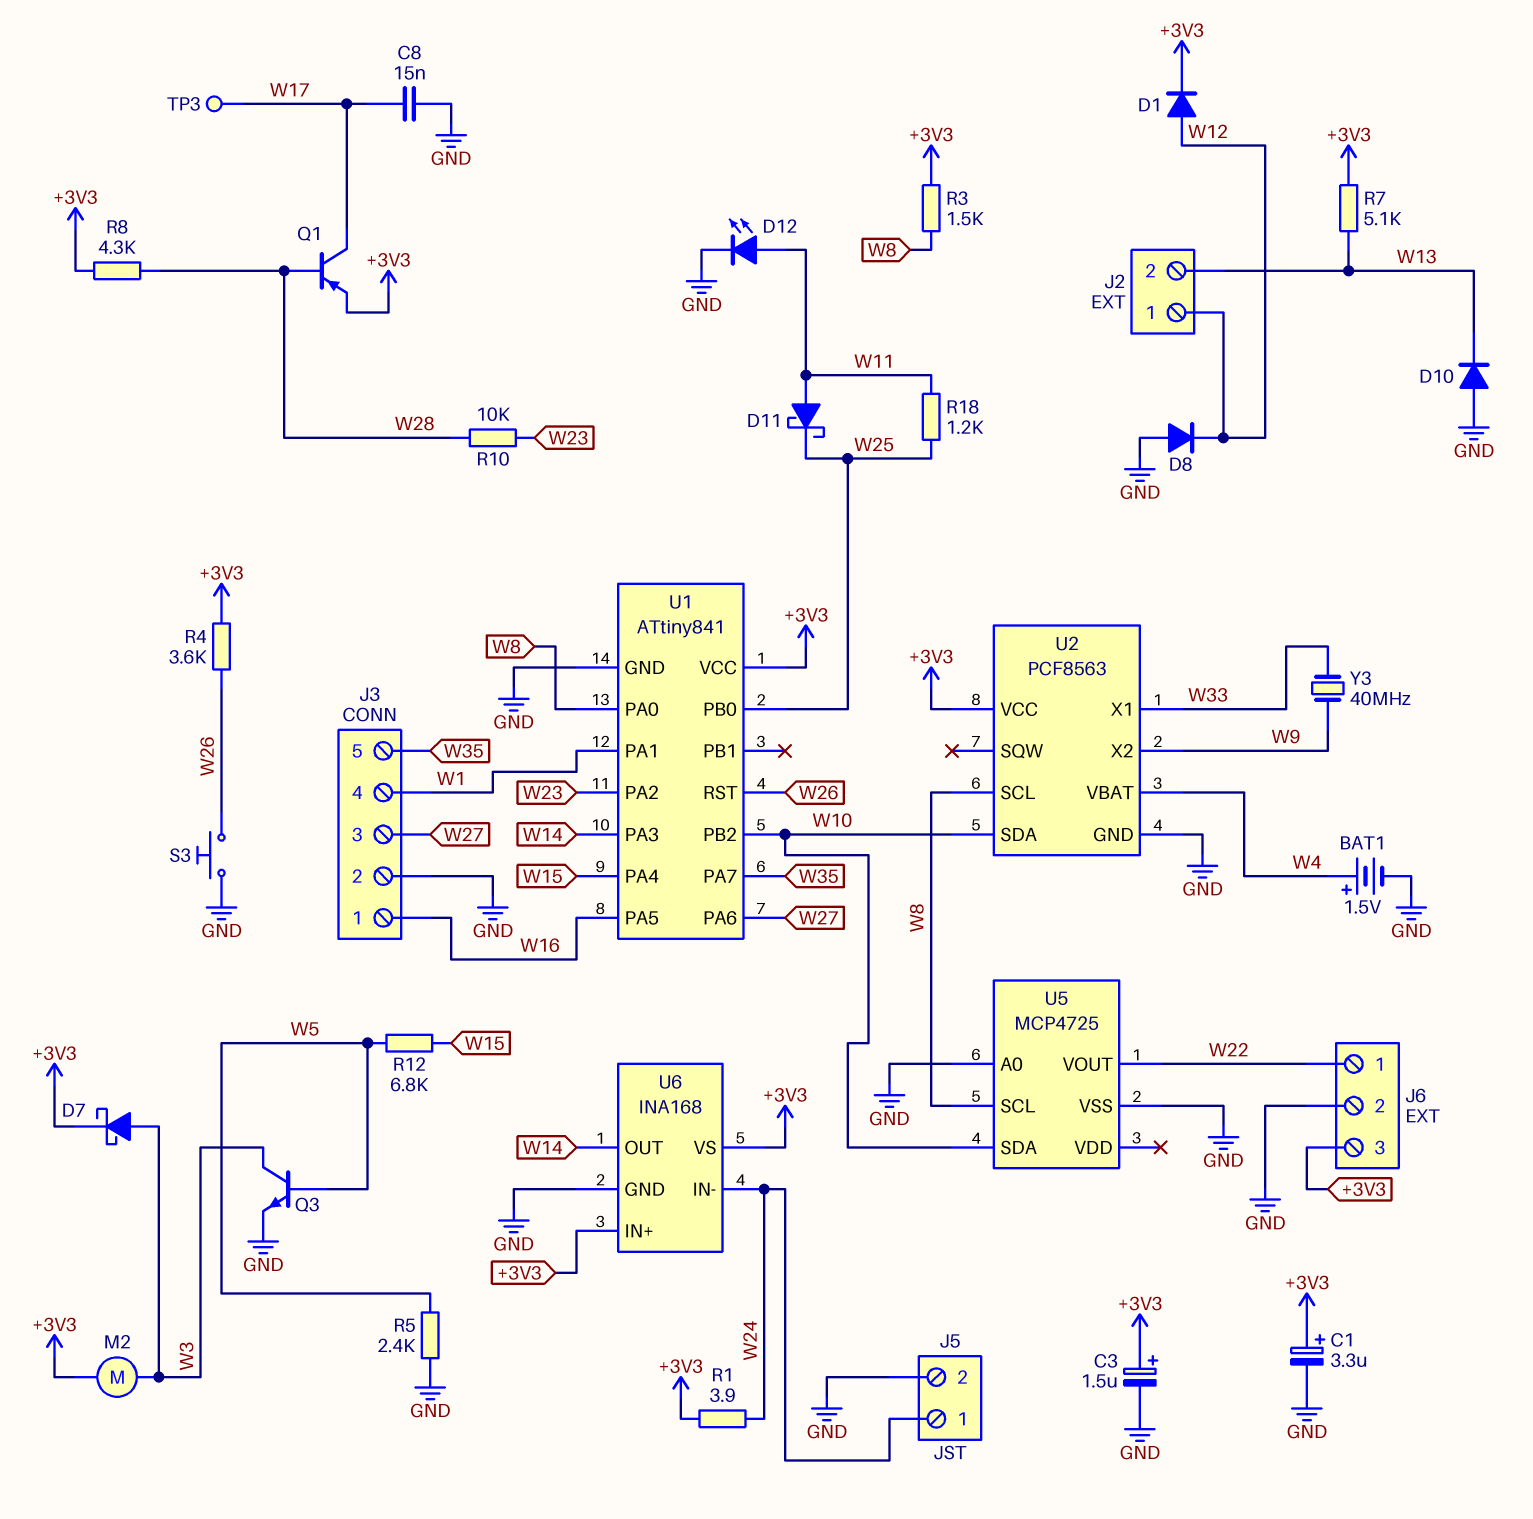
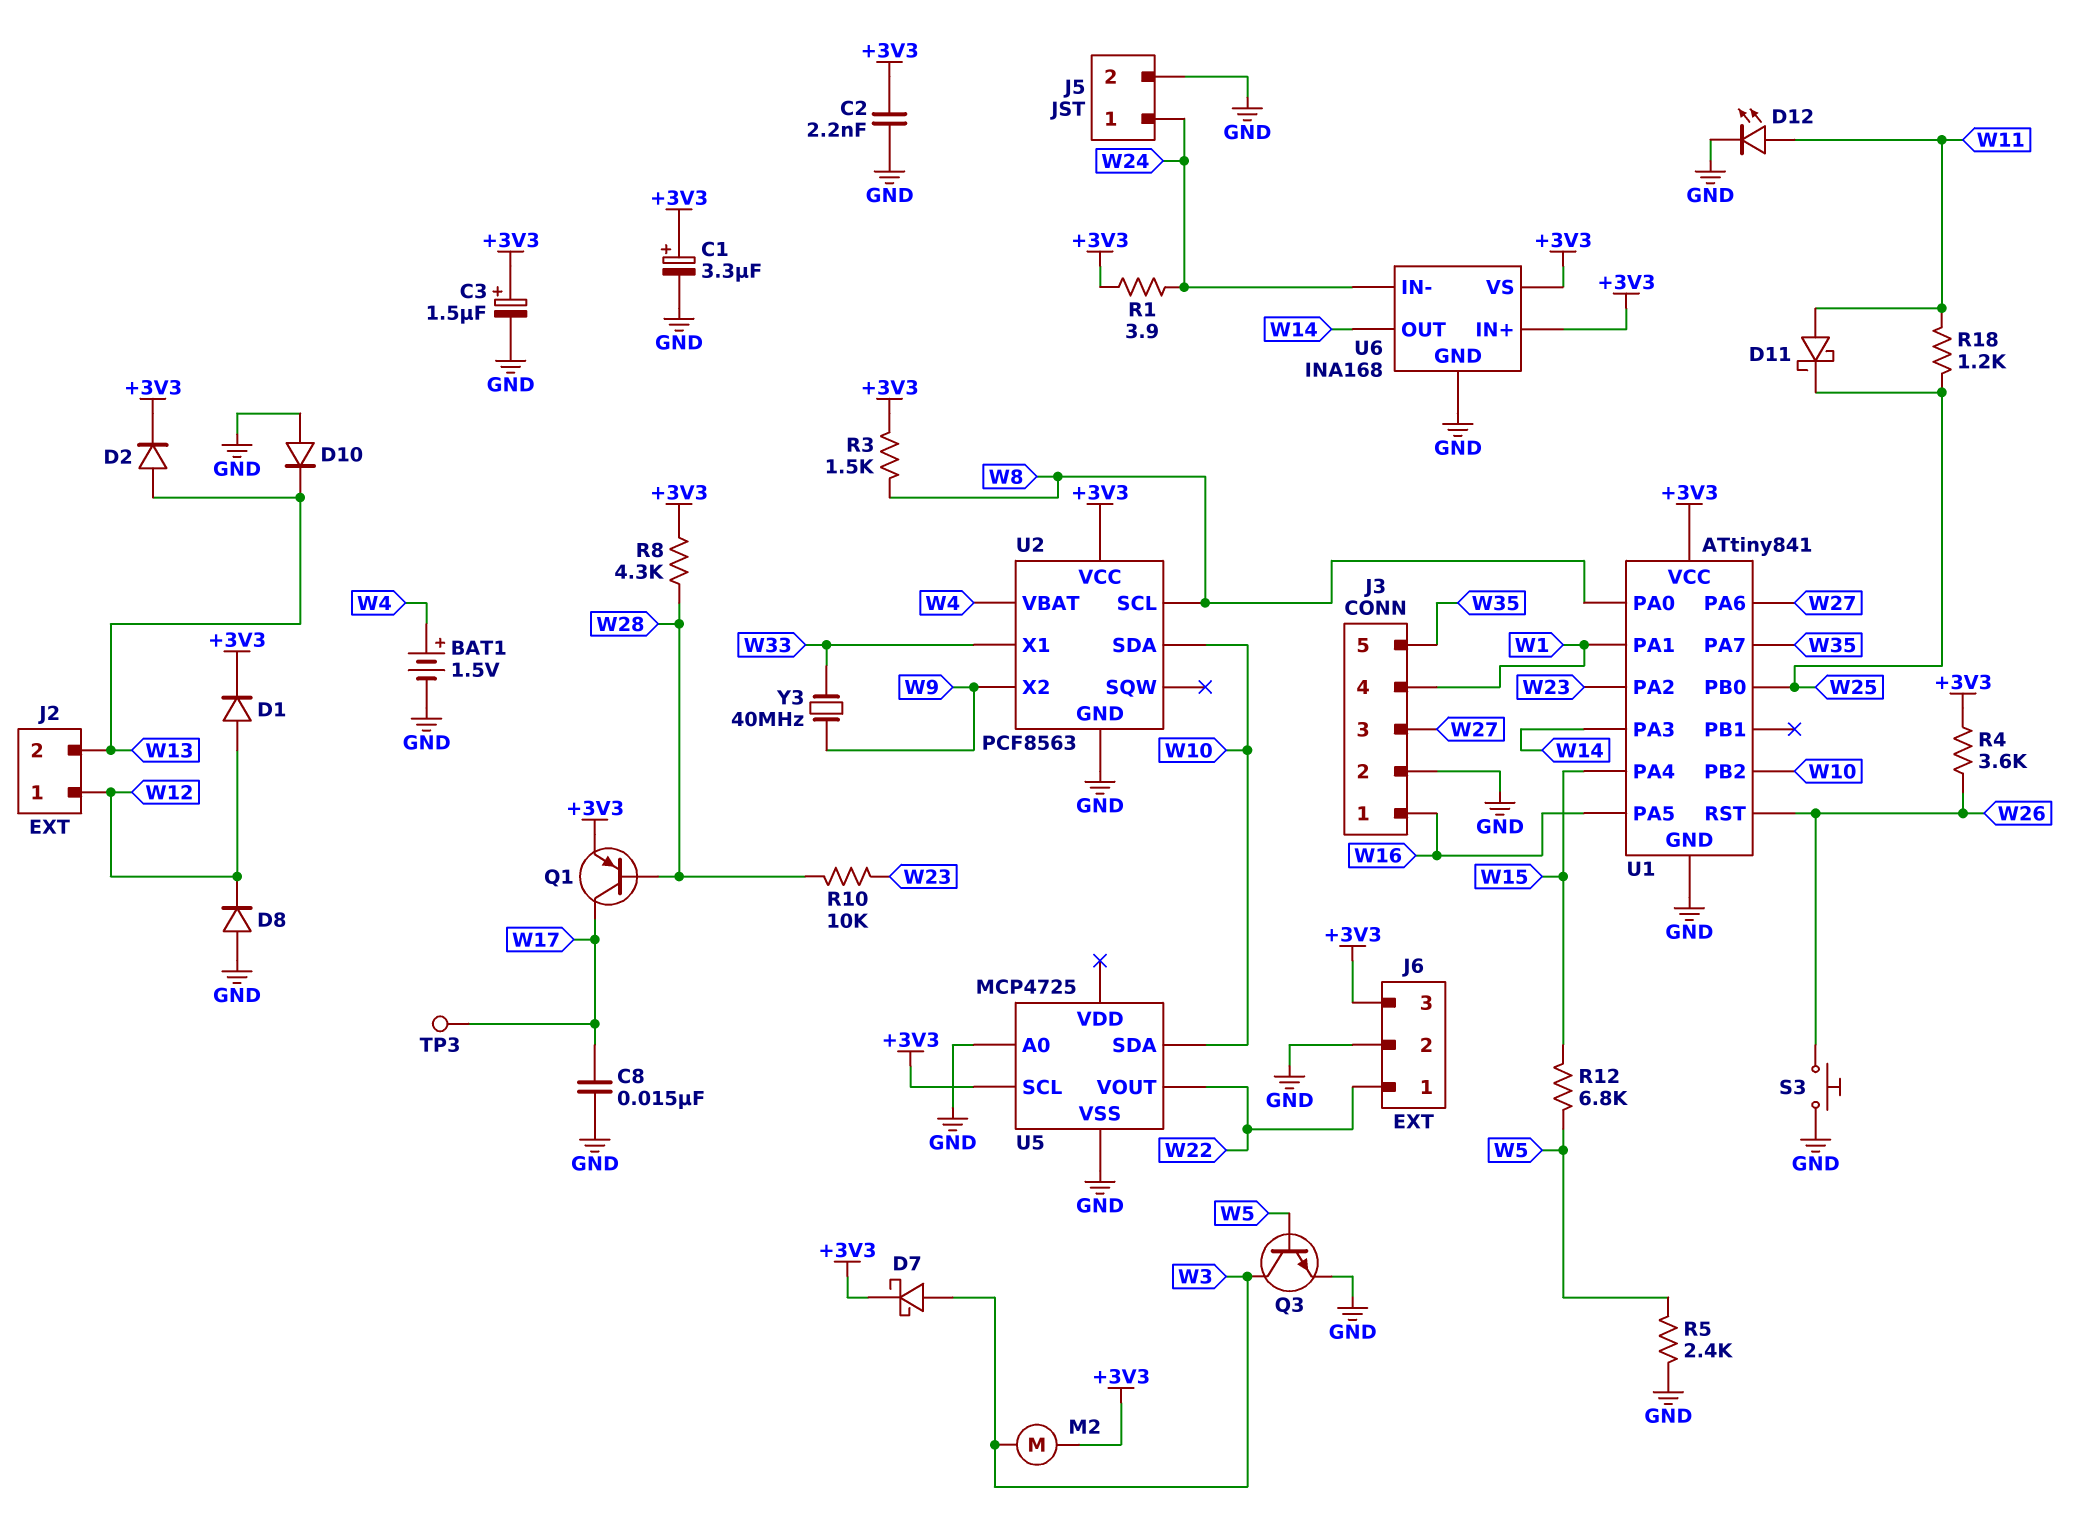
C2: none -> 2.2nF (+3V3, GND)
D2: none -> diode (A W13, K +3V3)
R7: 5.1k (+3V3, W13) -> none
U5 pin SCL: W8 -> +3V3

